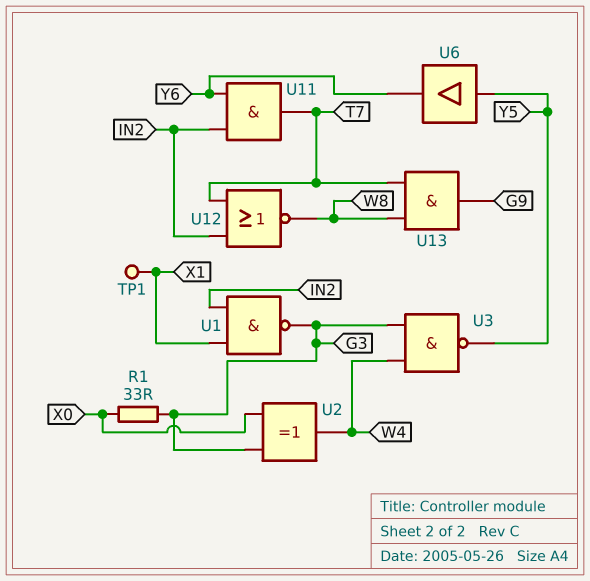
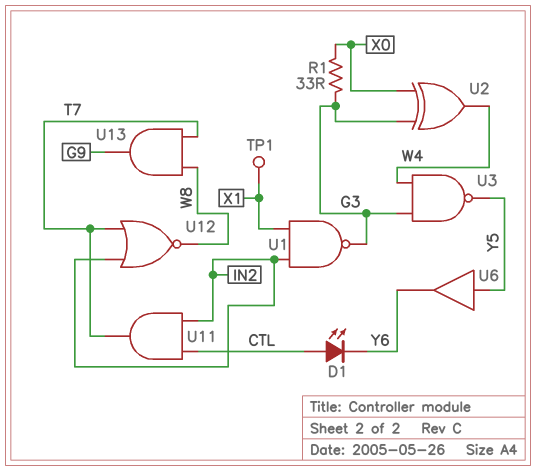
D1: none -> LED (A CTL, K Y6)
U11: AND (in IN2, in Y6, out T7) -> AND (in CTL, in IN2, out T7)

